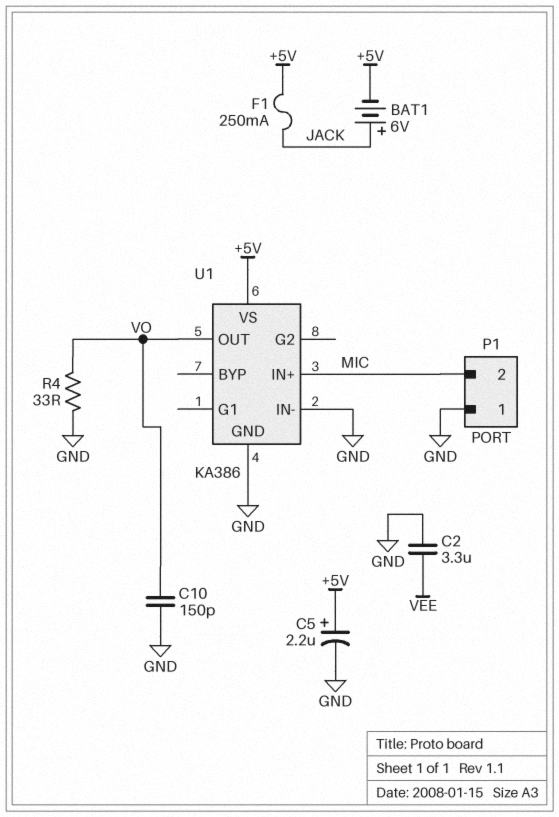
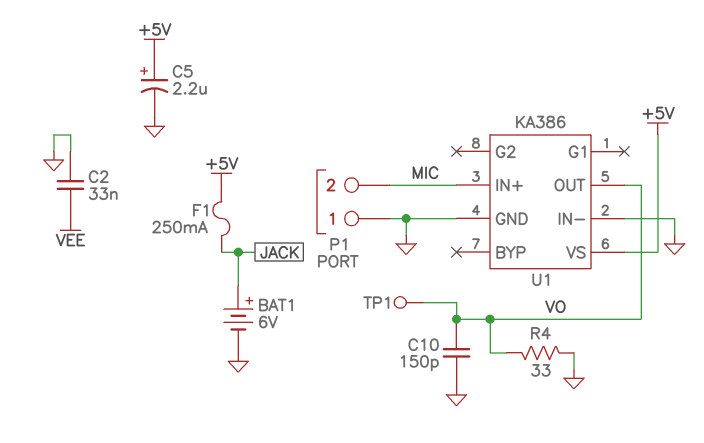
BAT1: 6V (plus JACK, minus +5V) -> 6V (plus JACK, minus GND)
C2: 3.3uF (GND, VEE) -> 33nF (GND, VEE)
TP1: none -> test point (VO)

